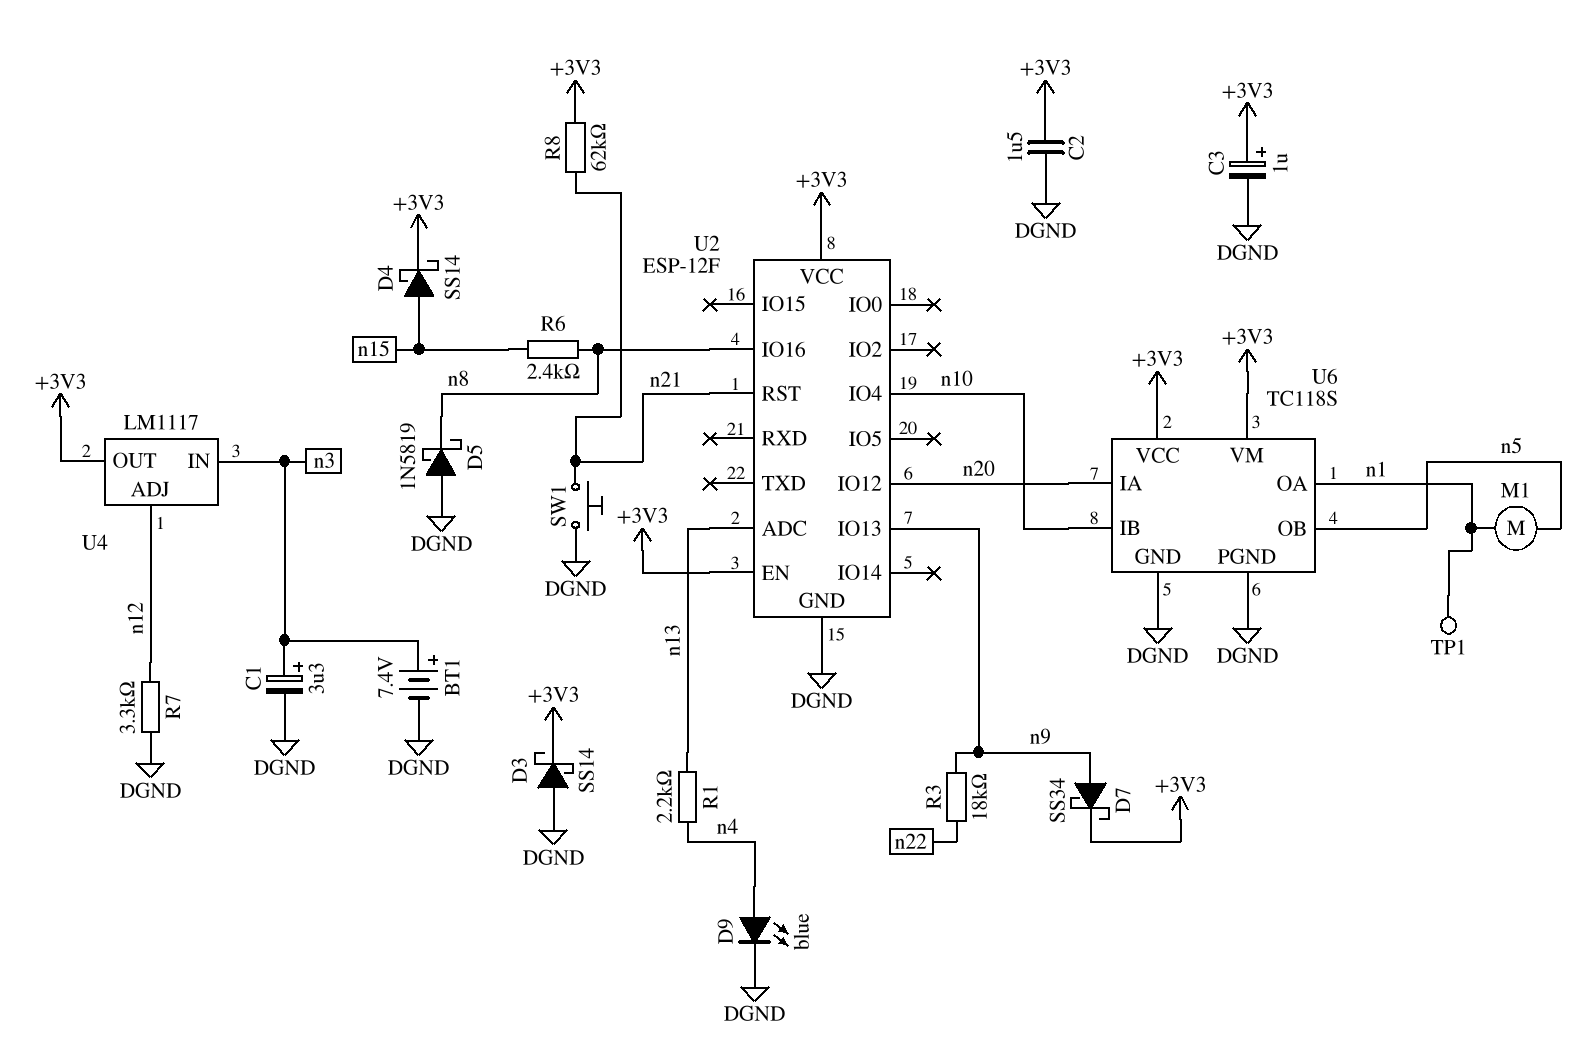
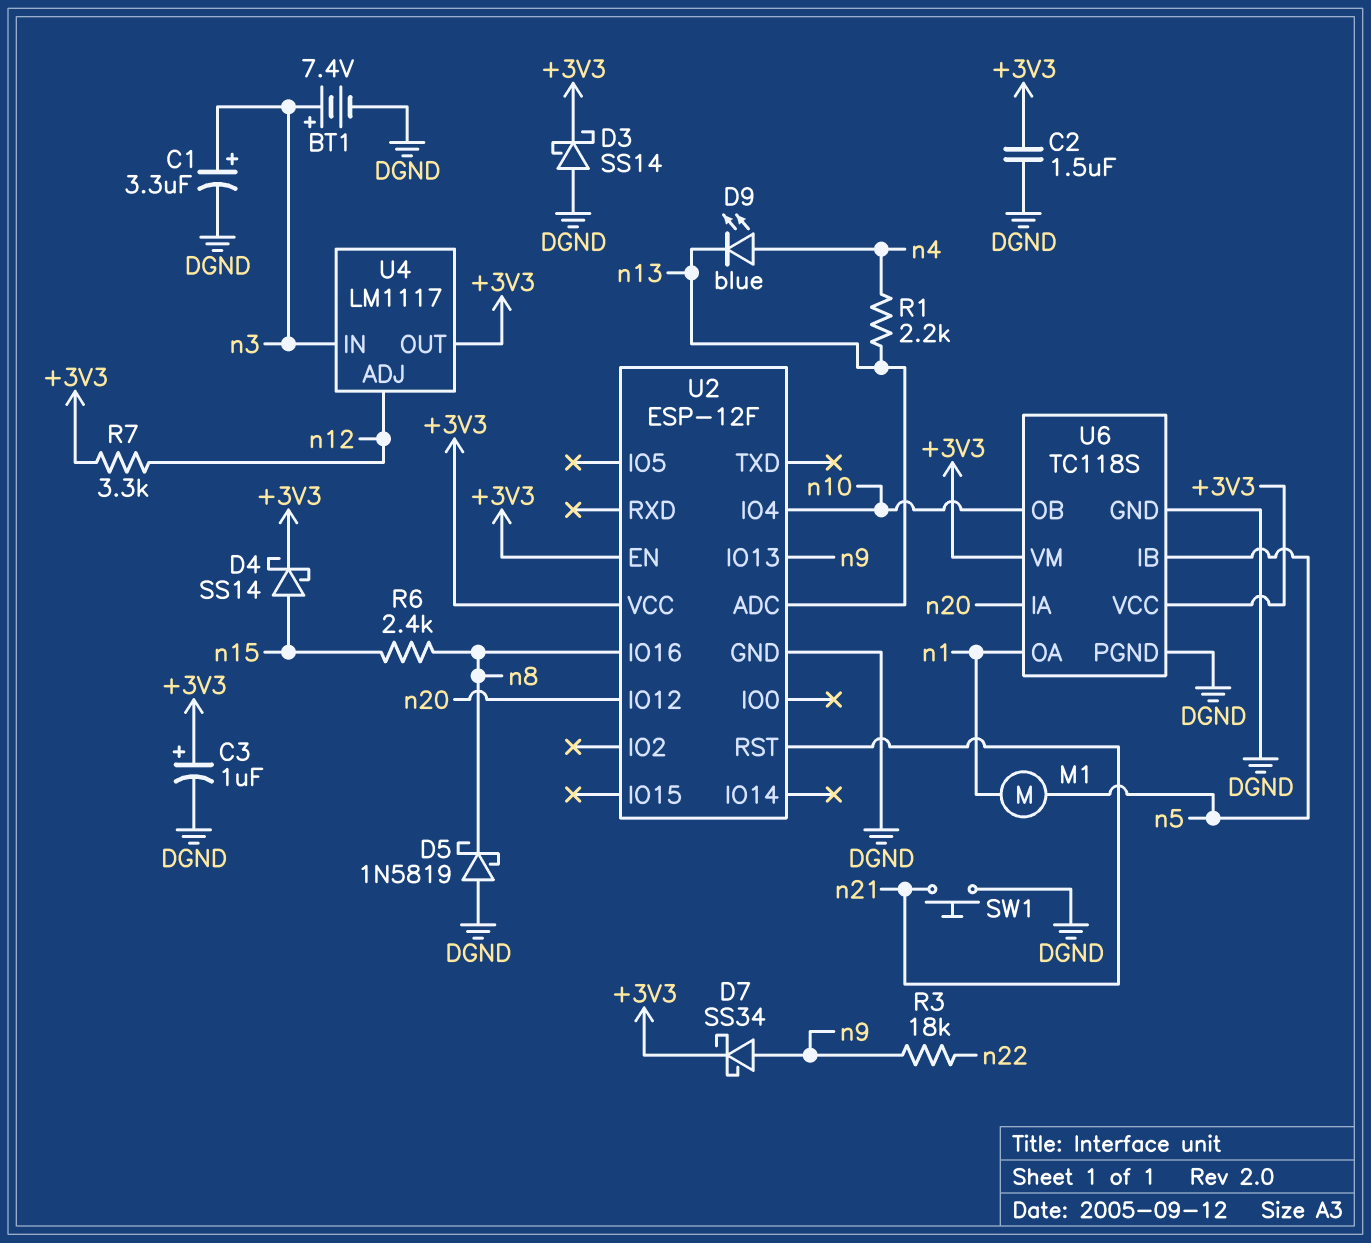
D9: LED blue (A n4, K DGND) -> LED blue (A n4, K n13)
R7: 3.3k (DGND, n12) -> 3.3k (+3V3, n12)
R8: 62k (+3V3, n21) -> none
TP1: test point (n1) -> none
U6 pin IB: n10 -> n5
U6 pin OB: n5 -> n10

